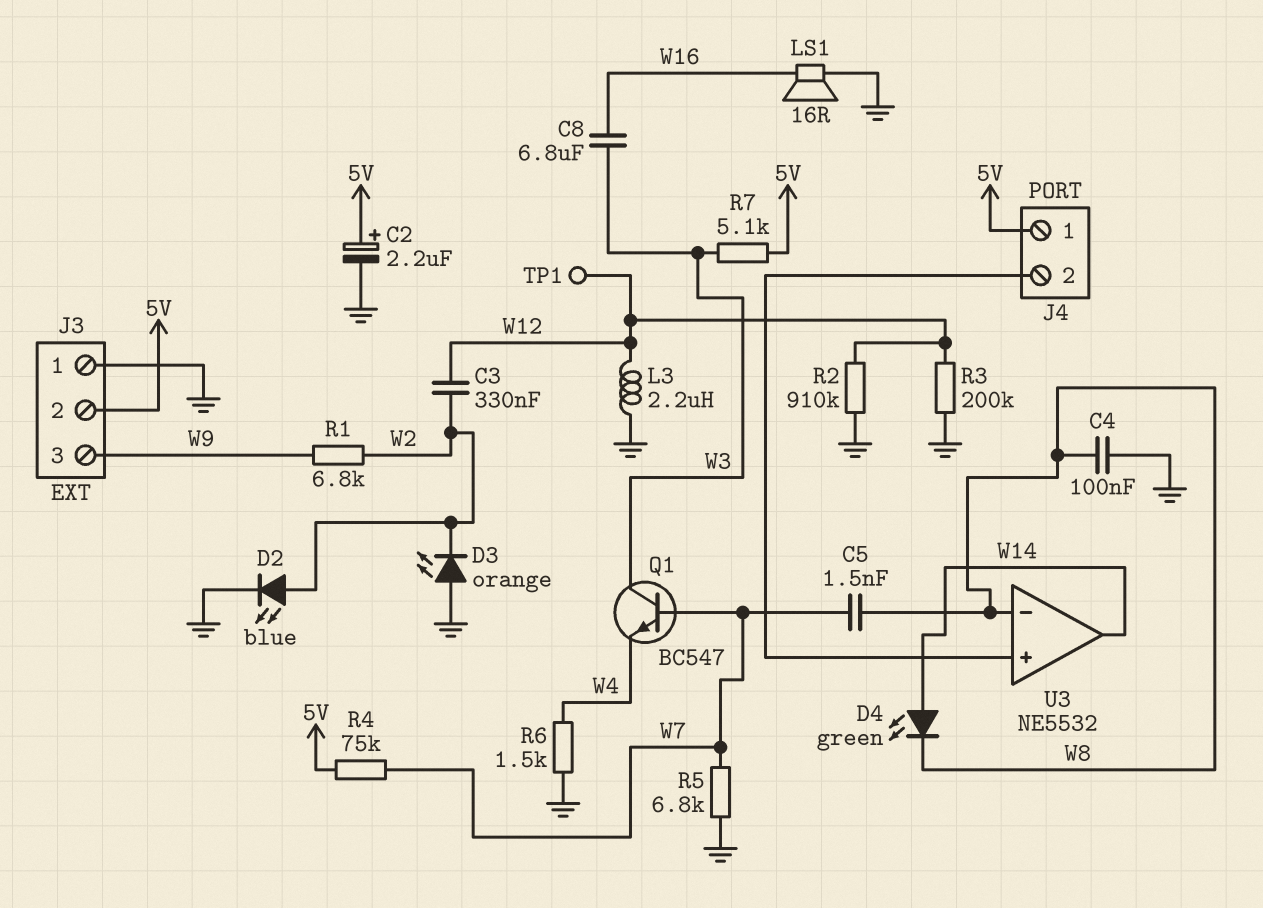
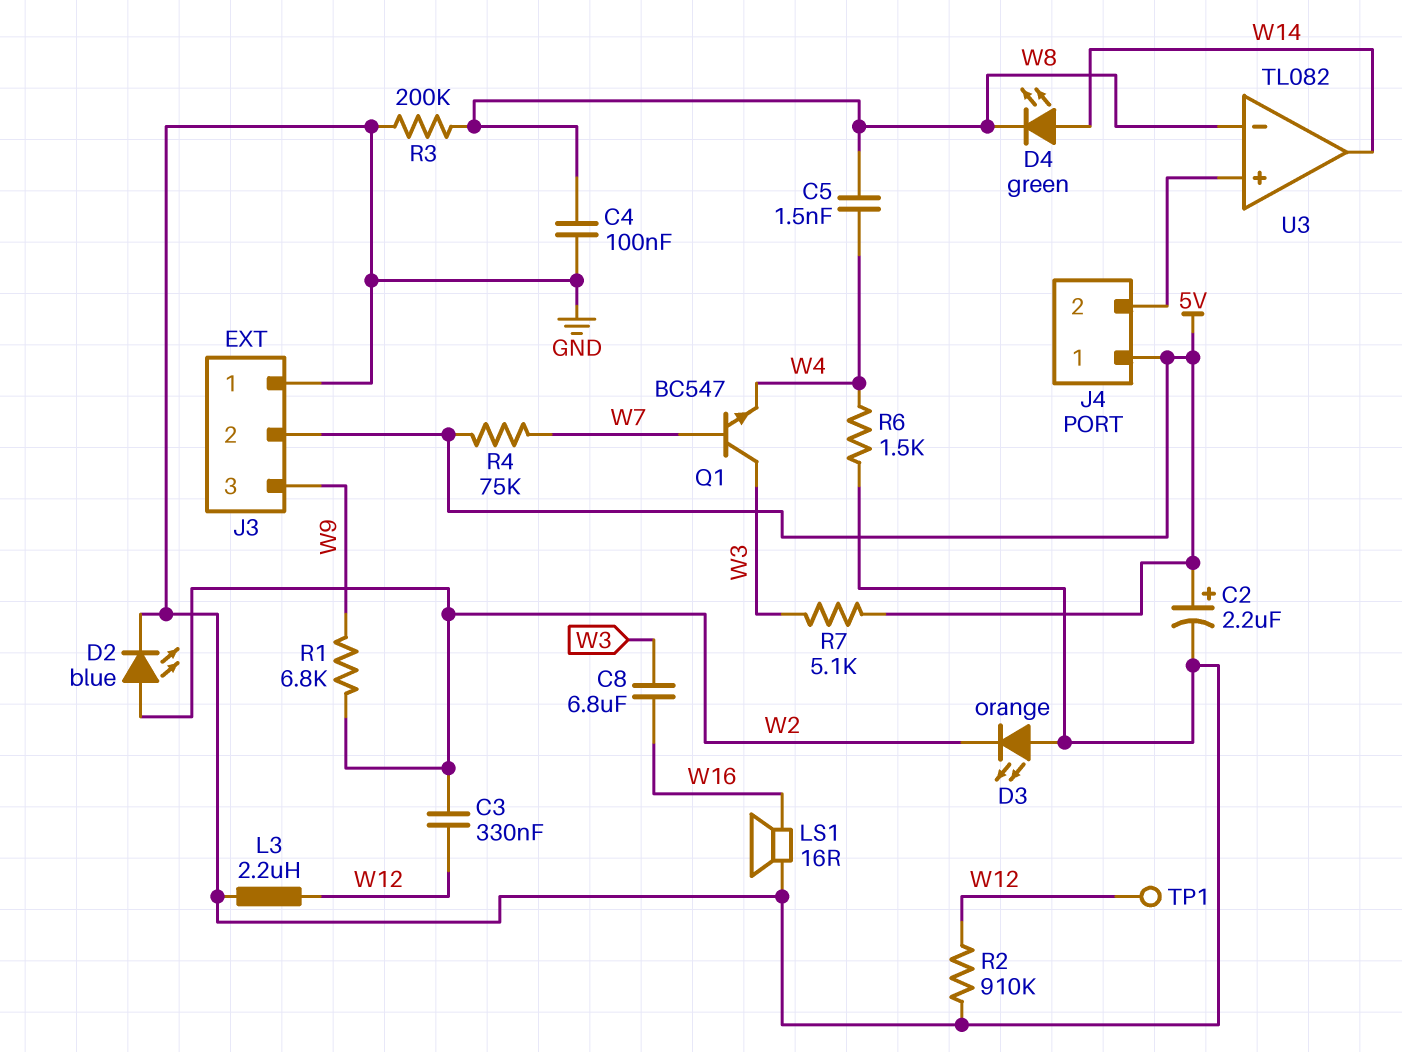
C5: 1.5nF (W7, W8) -> 1.5nF (W4, W8)
R3: 200k (GND, W12) -> 200k (GND, W8)
R5: 6.8k (GND, W7) -> none
U3: NE5532 -> TL082

